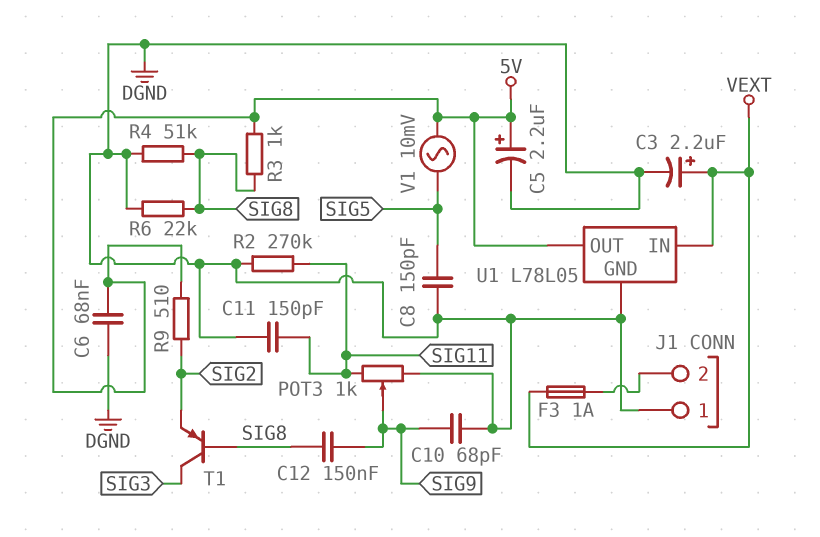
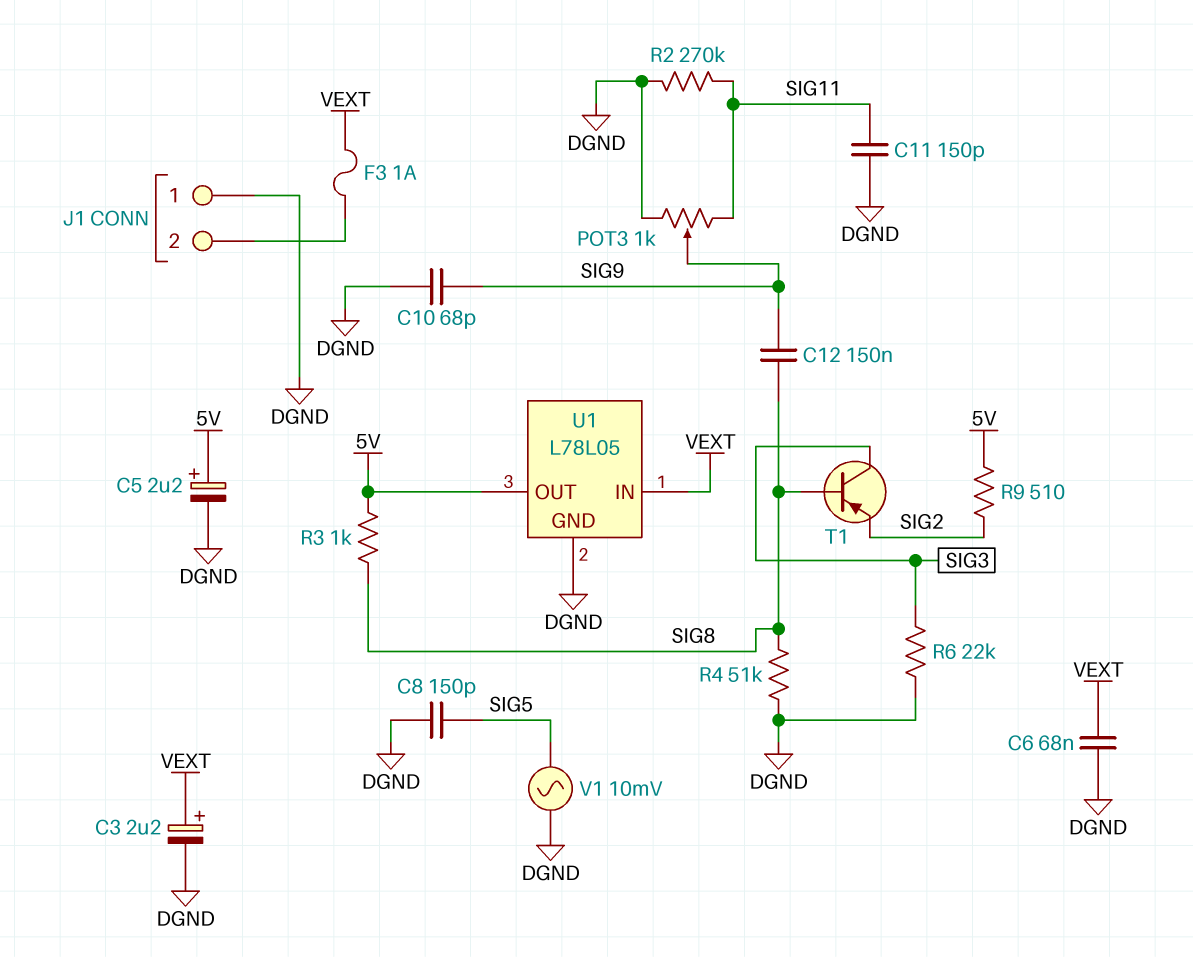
C6: 68nF (5V, DGND) -> 68nF (DGND, VEXT)
R6: 22k (DGND, SIG8) -> 22k (DGND, SIG3)
V1: AC 10mV (5V, SIG5) -> AC 10mV (DGND, SIG5)

